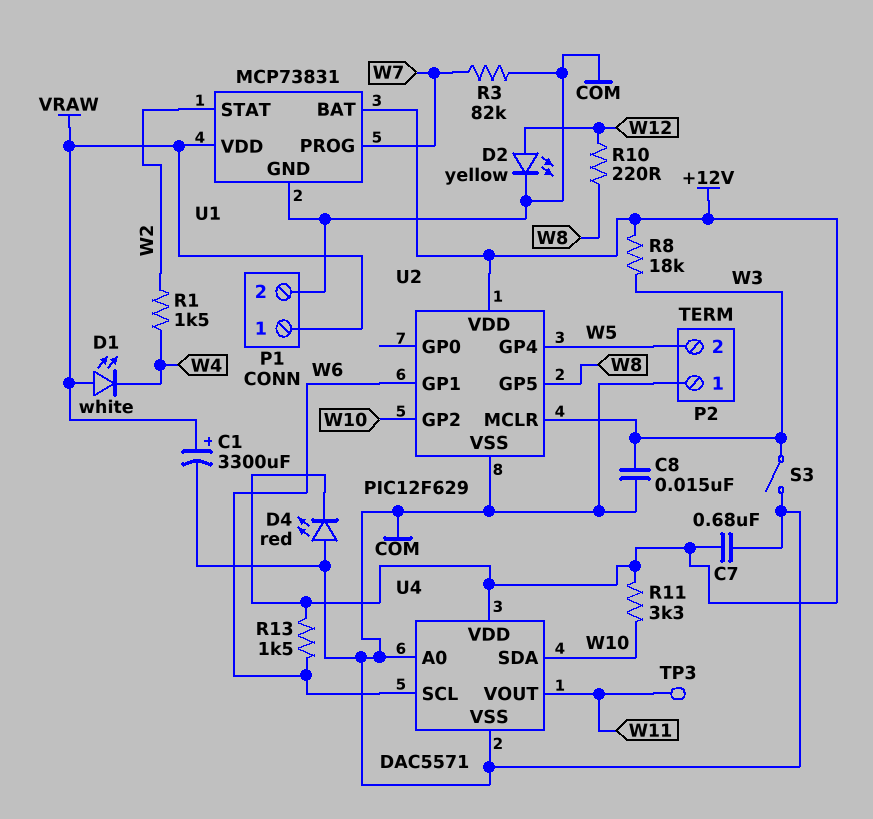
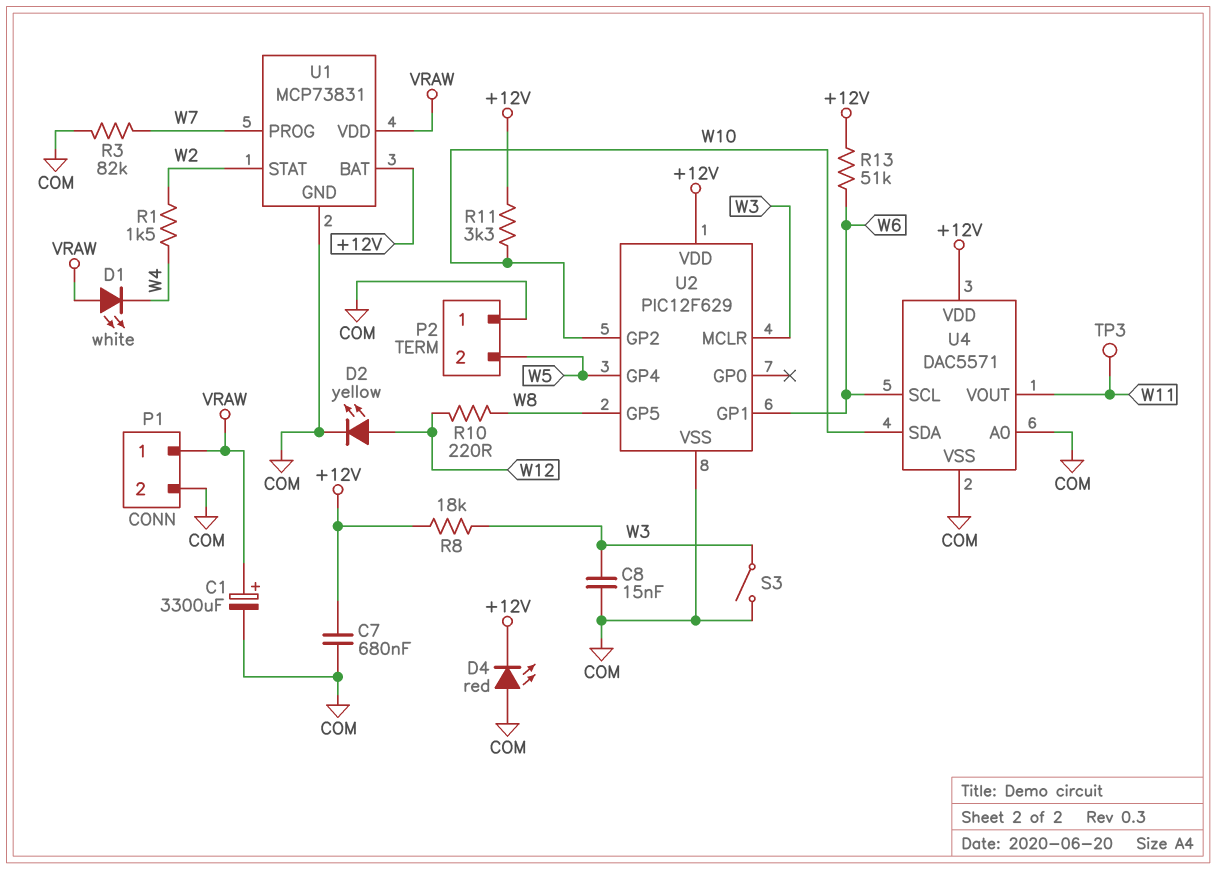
R13: 1.5k (+12V, W6) -> 51k (+12V, W6)

